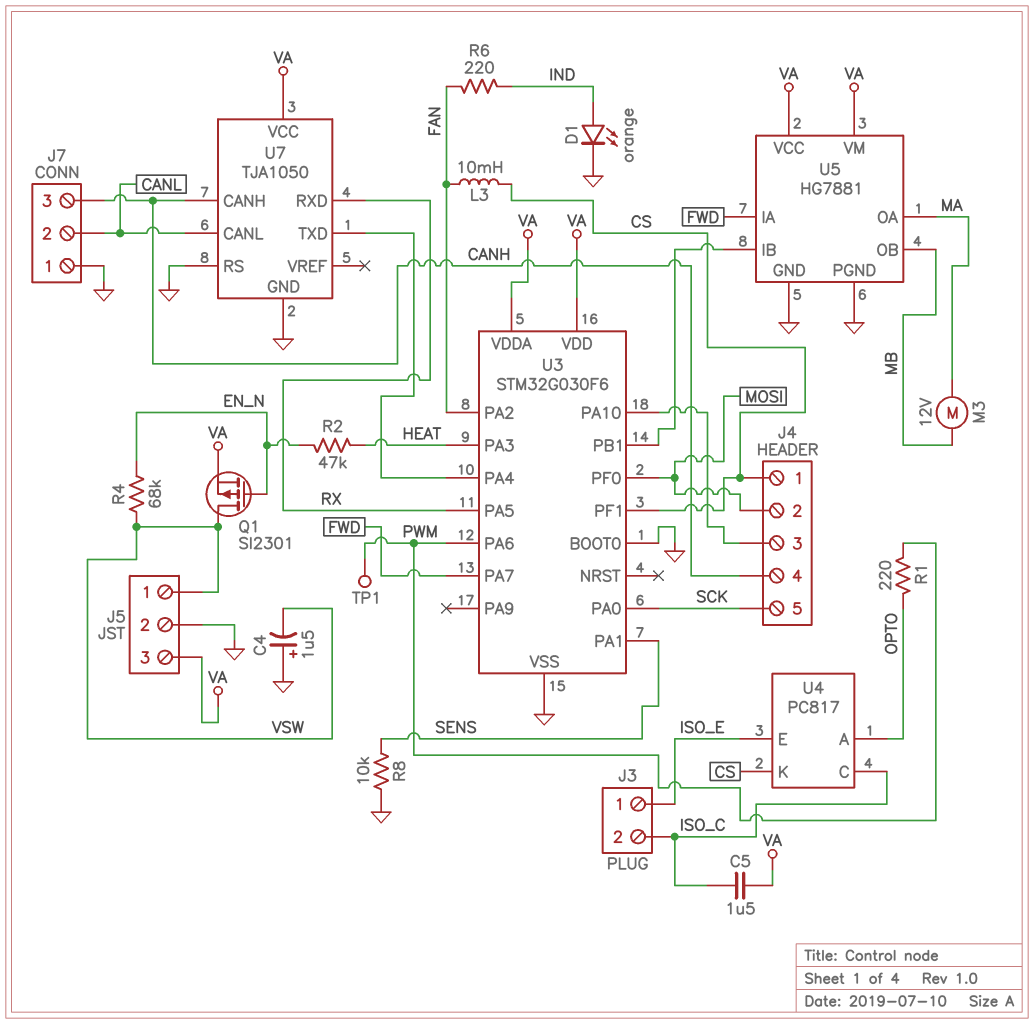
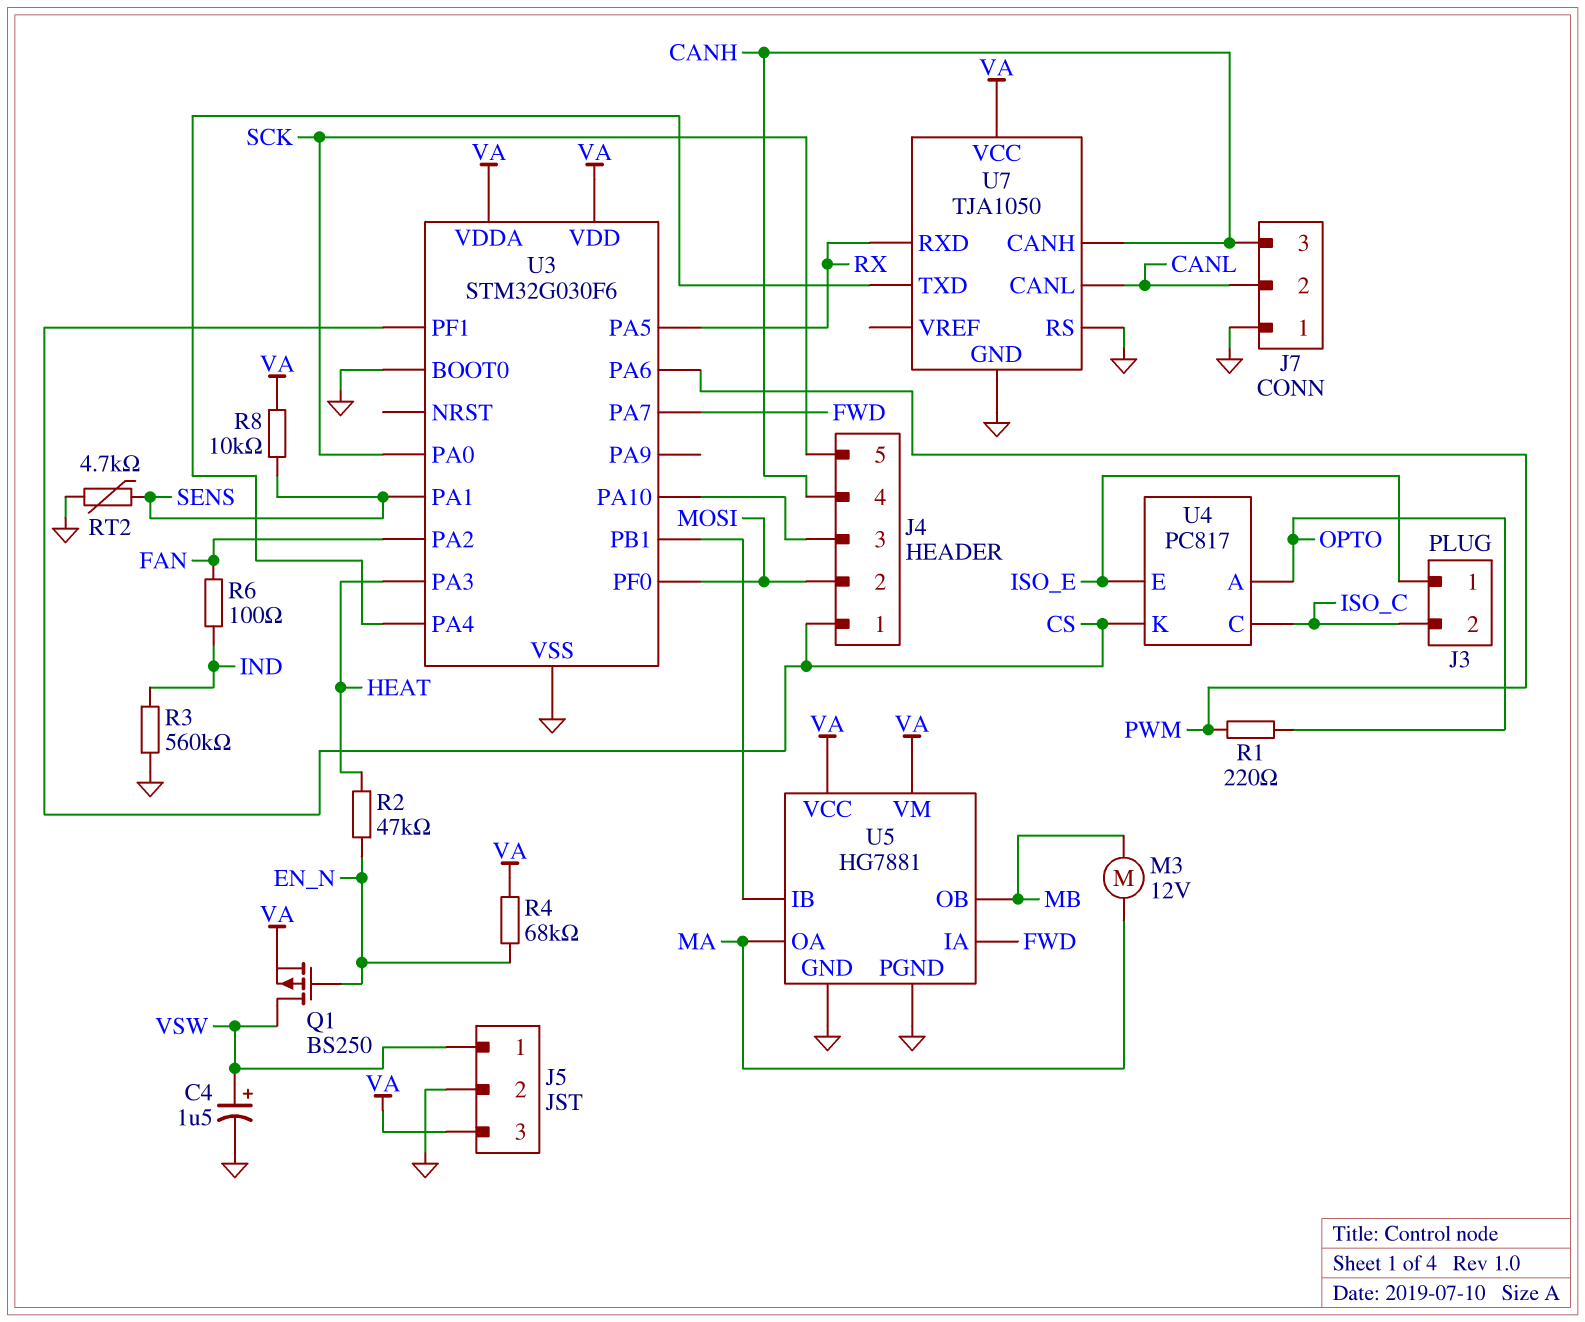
C4: 1.5uF (plus GND, minus VSW) -> 1.5uF (plus VSW, minus GND)
C5: 1.5uF (ISO_C, VA) -> none
D1: LED orange (A IND, K GND) -> none
L3: 10mH (CS, FAN) -> none
Q1: PMOS SI2301 (G EN_N, D VSW, S VA) -> PMOS BS250 (G EN_N, D VSW, S VA)
R3: none -> 560k (GND, IND)
R4: 68k (EN_N, VSW) -> 68k (EN_N, VA)
R6: 220 (FAN, IND) -> 100 (FAN, IND)
R8: 10k (GND, SENS) -> 10k (SENS, VA)
RT2: none -> 4.7k (GND, SENS)
TP1: test point (PWM) -> none

